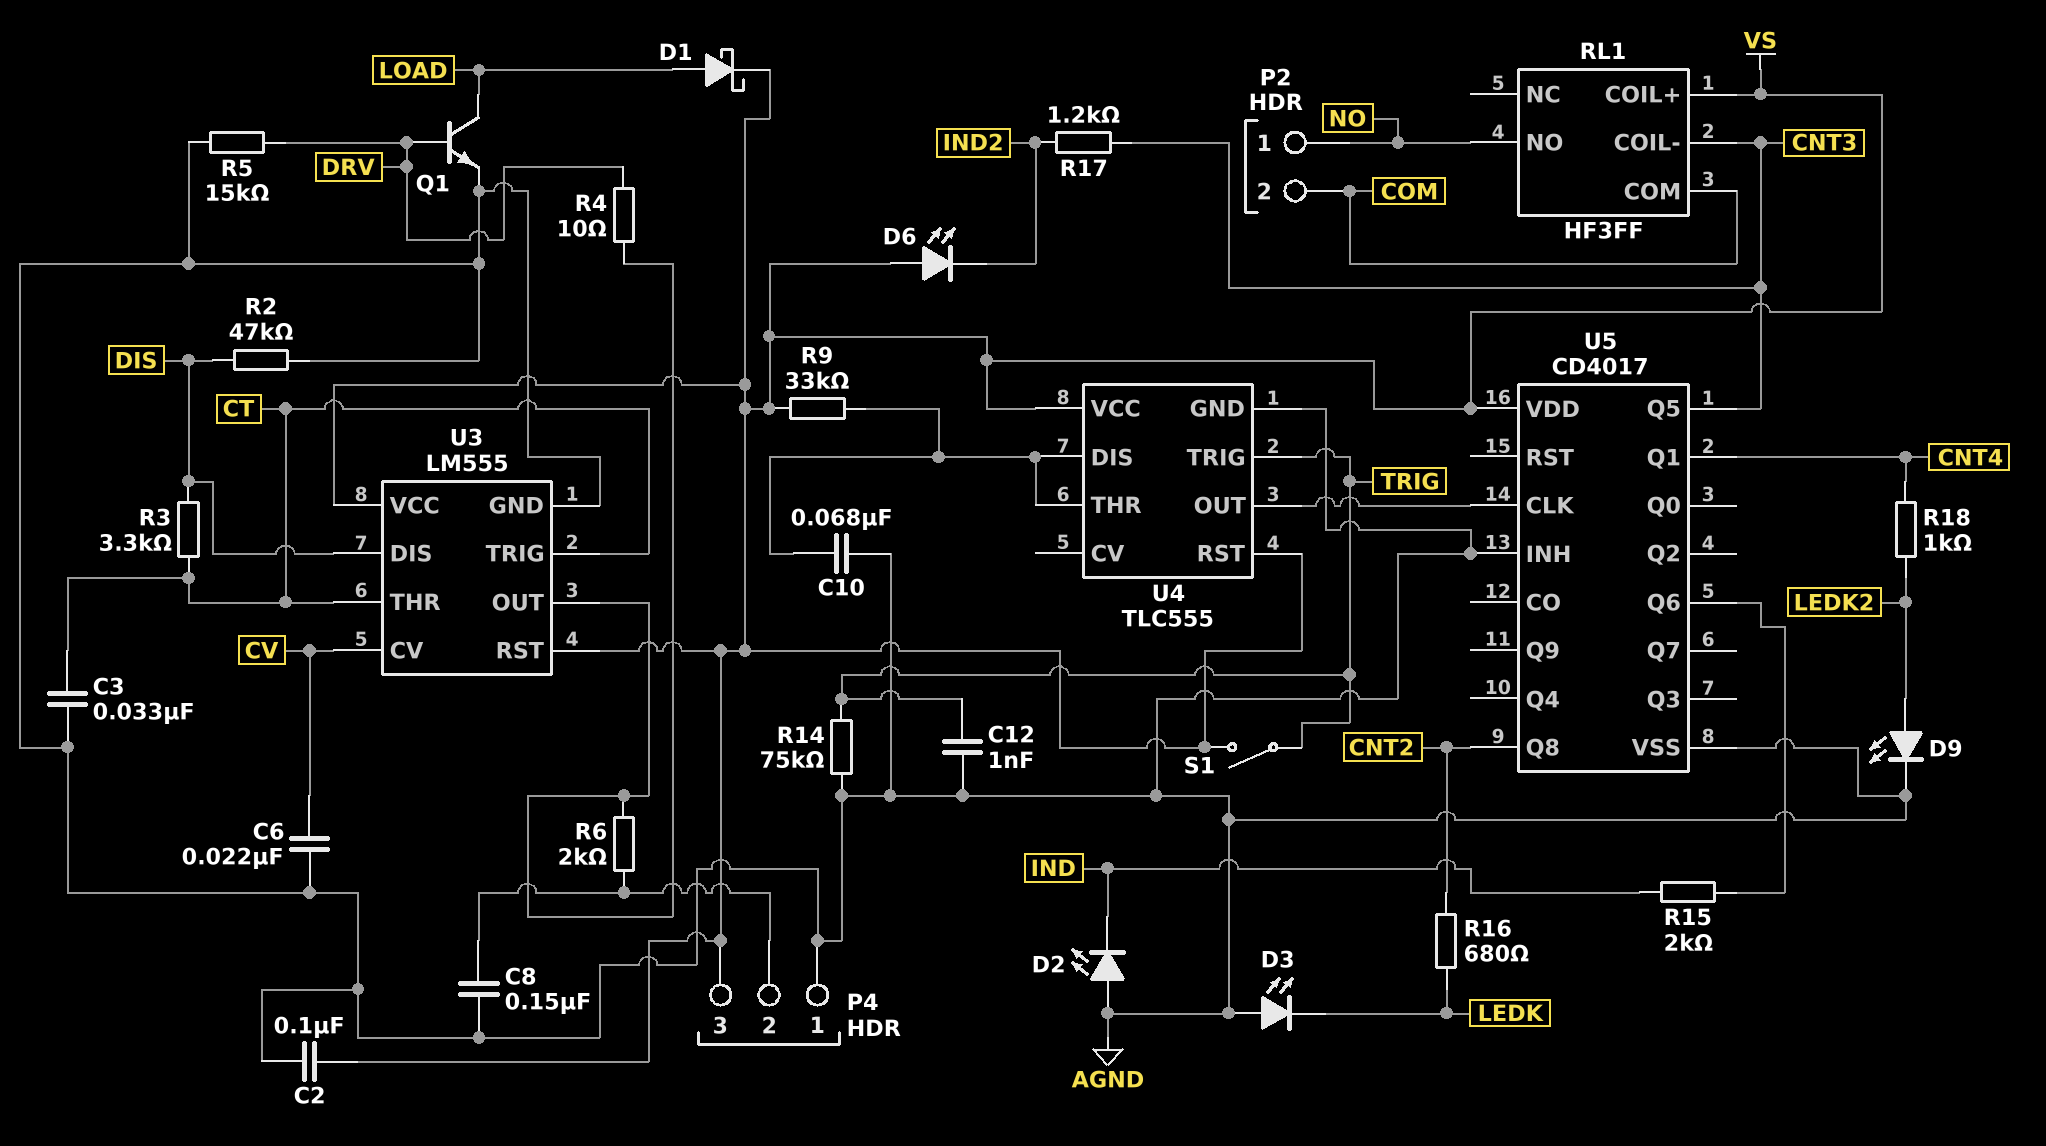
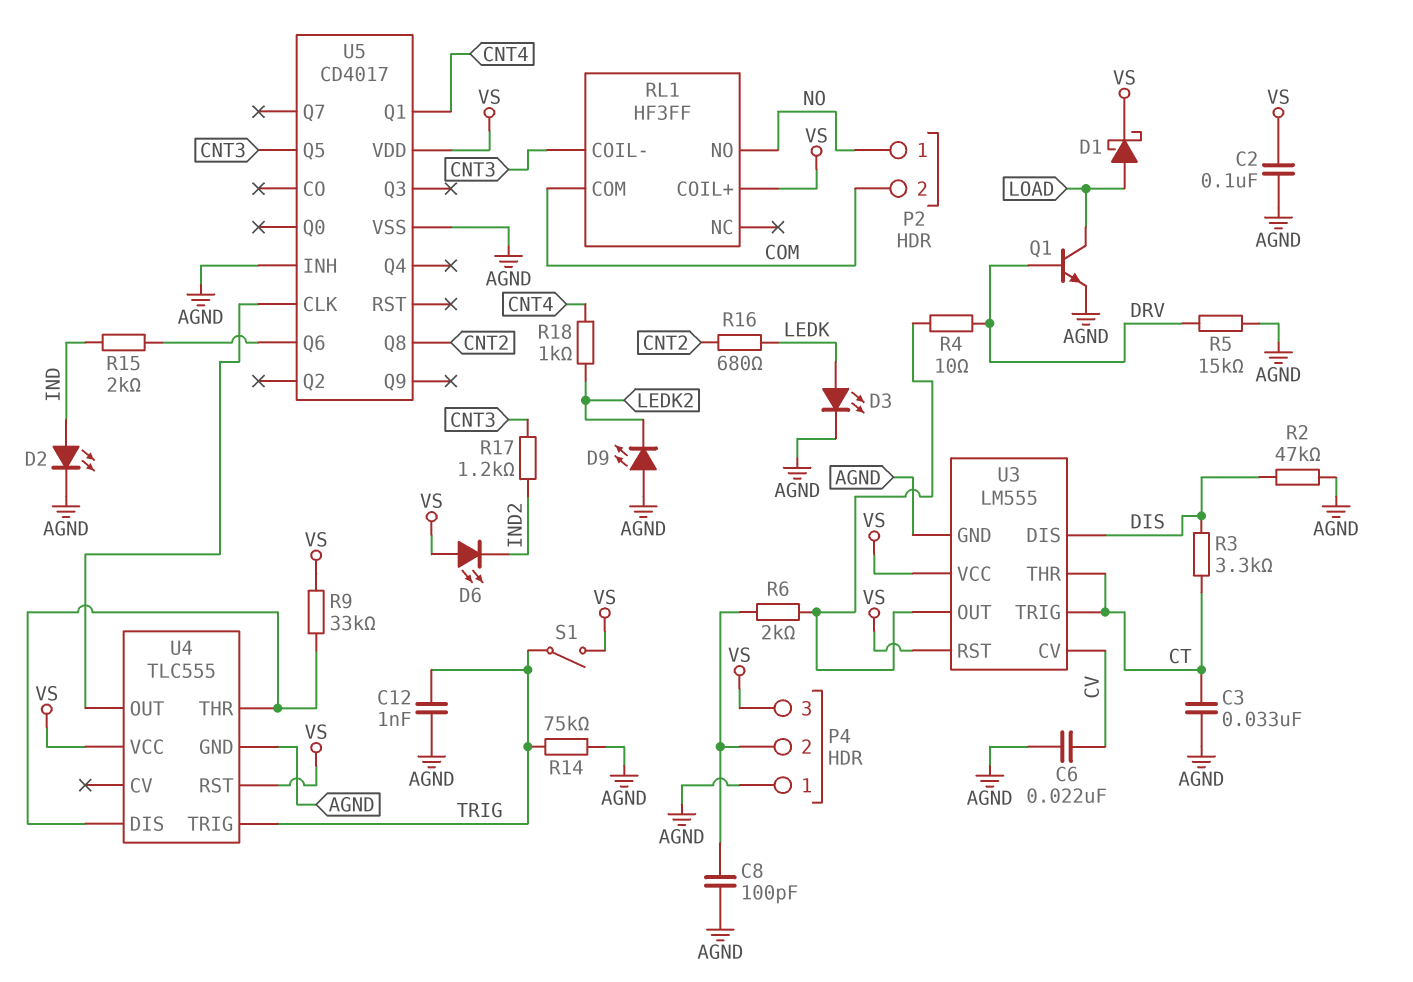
C8: 150nF (AGND, P4/2) -> 100pF (AGND, P4/2)
C10: 68nF (AGND, U4/DIS) -> none
D2: LED (A AGND, K IND) -> LED (A IND, K AGND)
D3: LED (A AGND, K LEDK) -> LED (A LEDK, K AGND)
D9: LED (A LEDK2, K AGND) -> LED (A AGND, K LEDK2)

